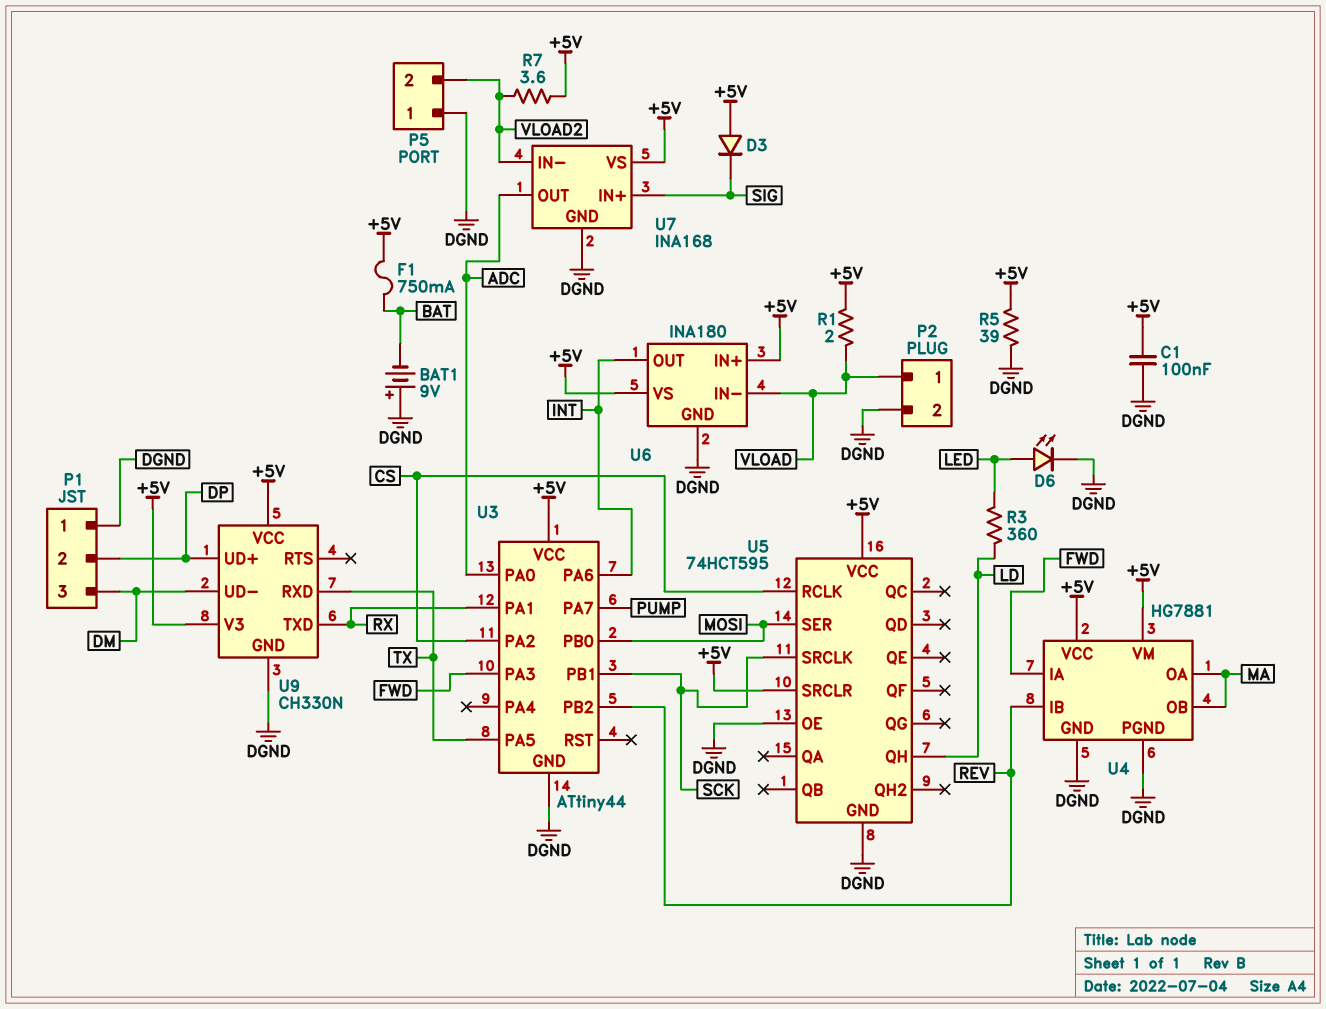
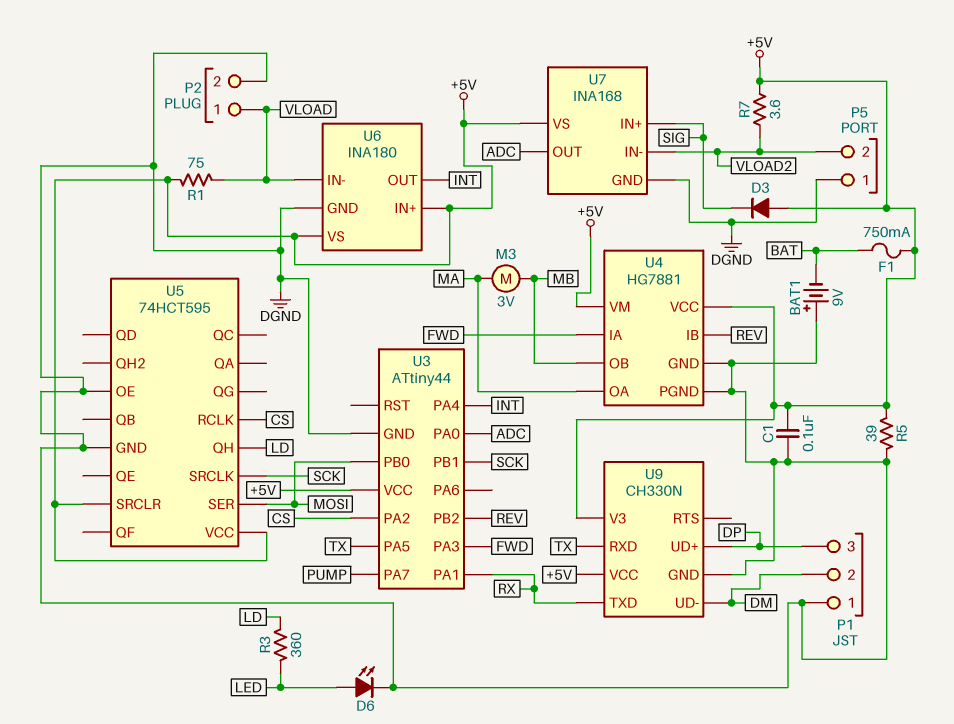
M3: none -> motor 3V (MA, MB)
P1 pin 2: DP -> DM
P1 pin 3: DM -> DP
R1: 2 (+5V, VLOAD) -> 75 (+5V, VLOAD)
U3 pin PA4: none -> INT
U3 pin PA6: INT -> none
U4 pin OB: MA -> MB

